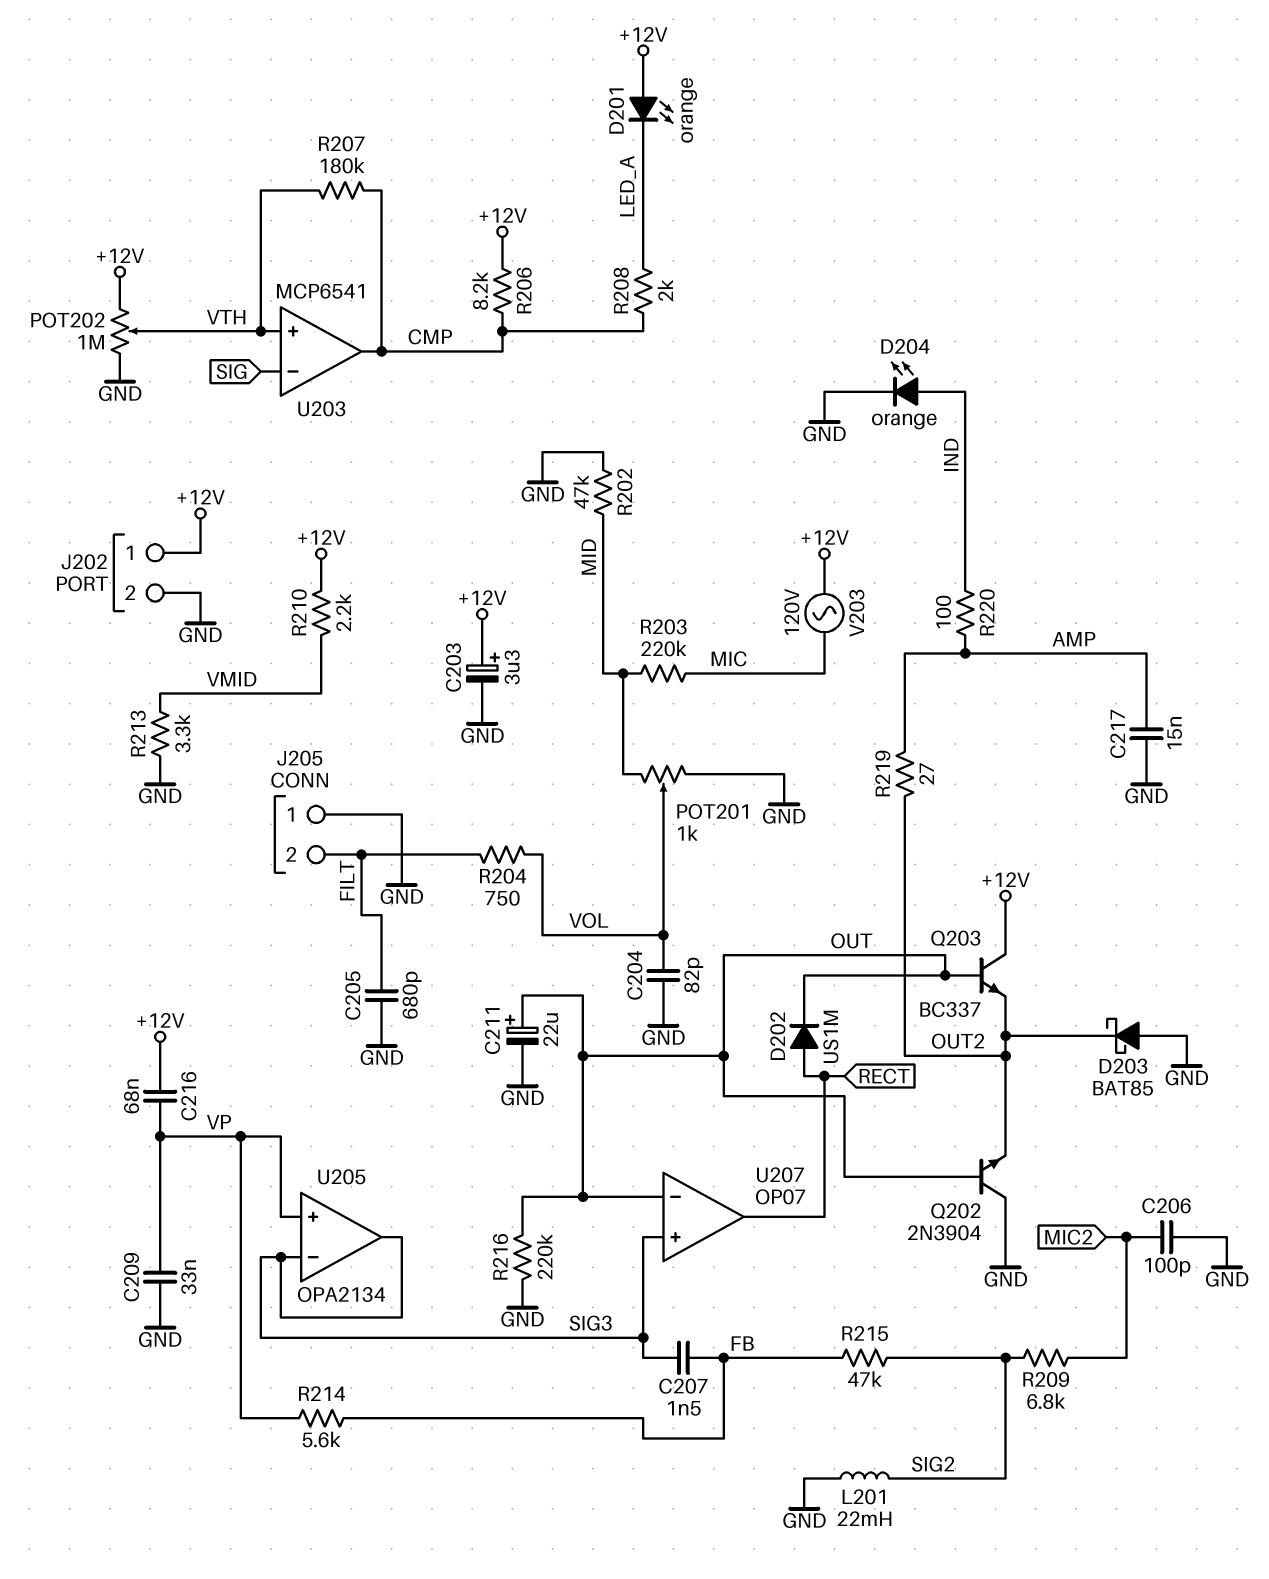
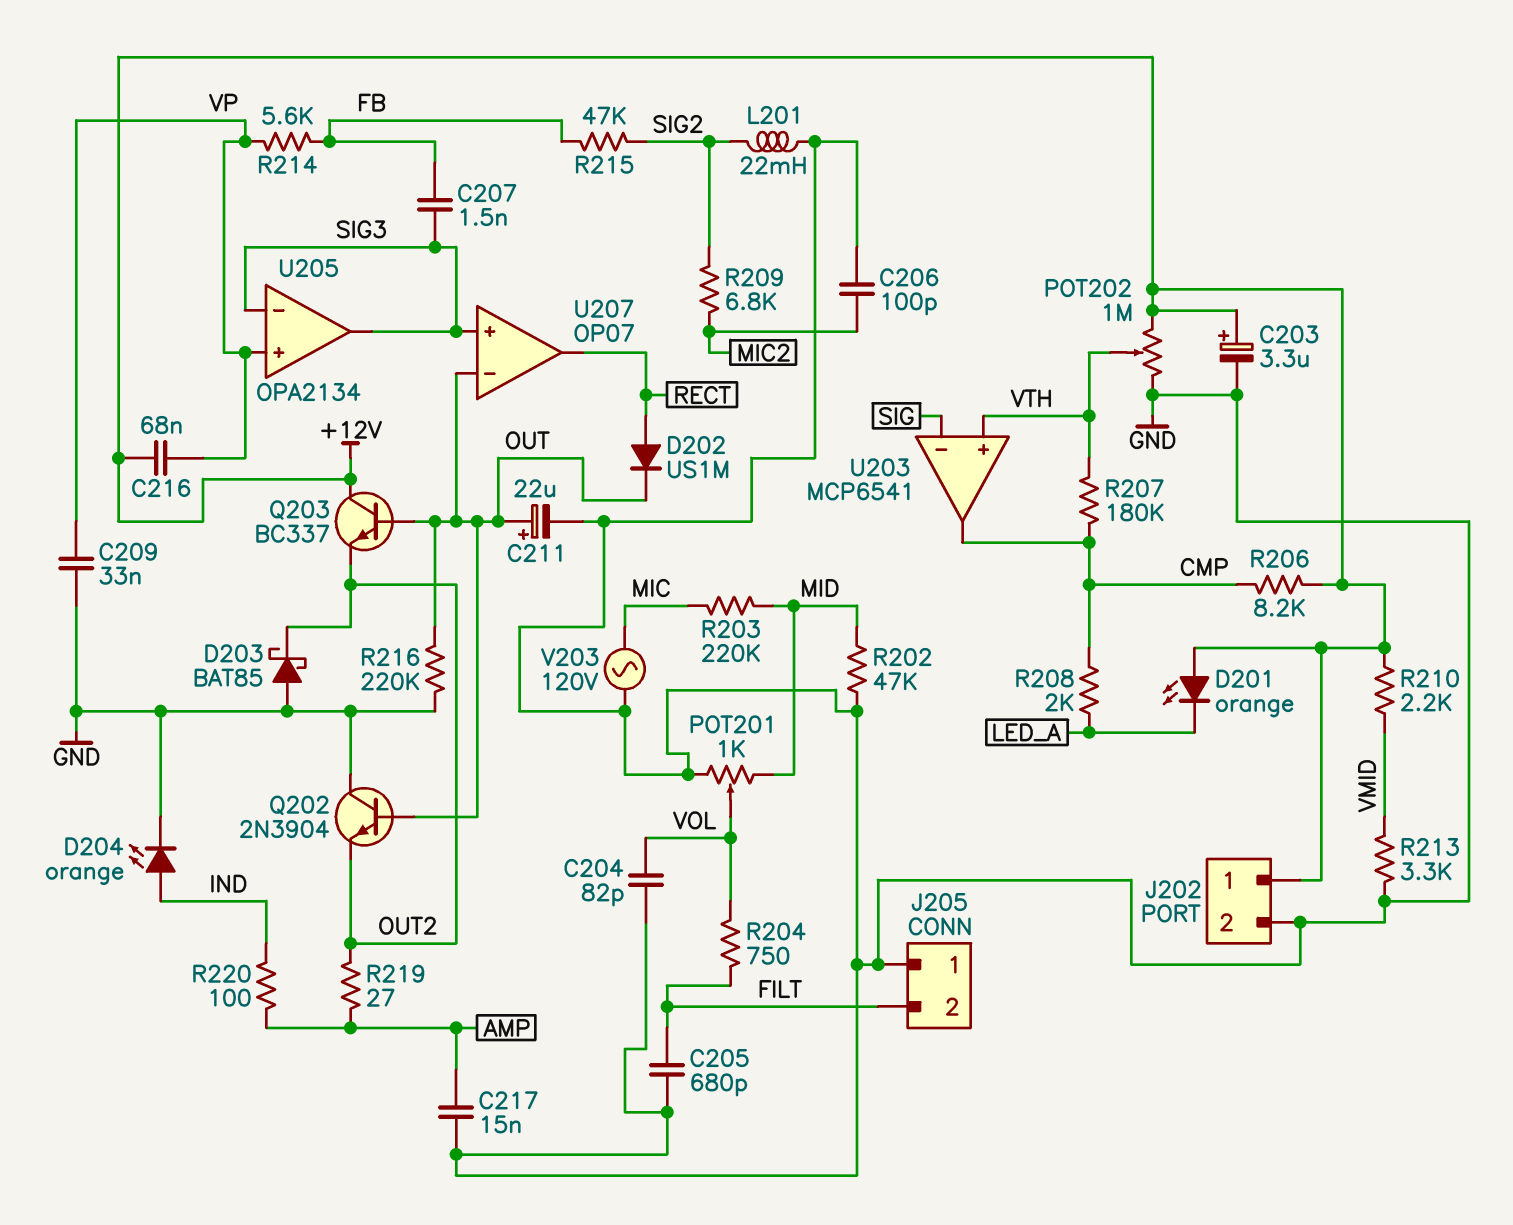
V203: AC 120V (+12V, MIC) -> AC 120V (GND, MIC)

